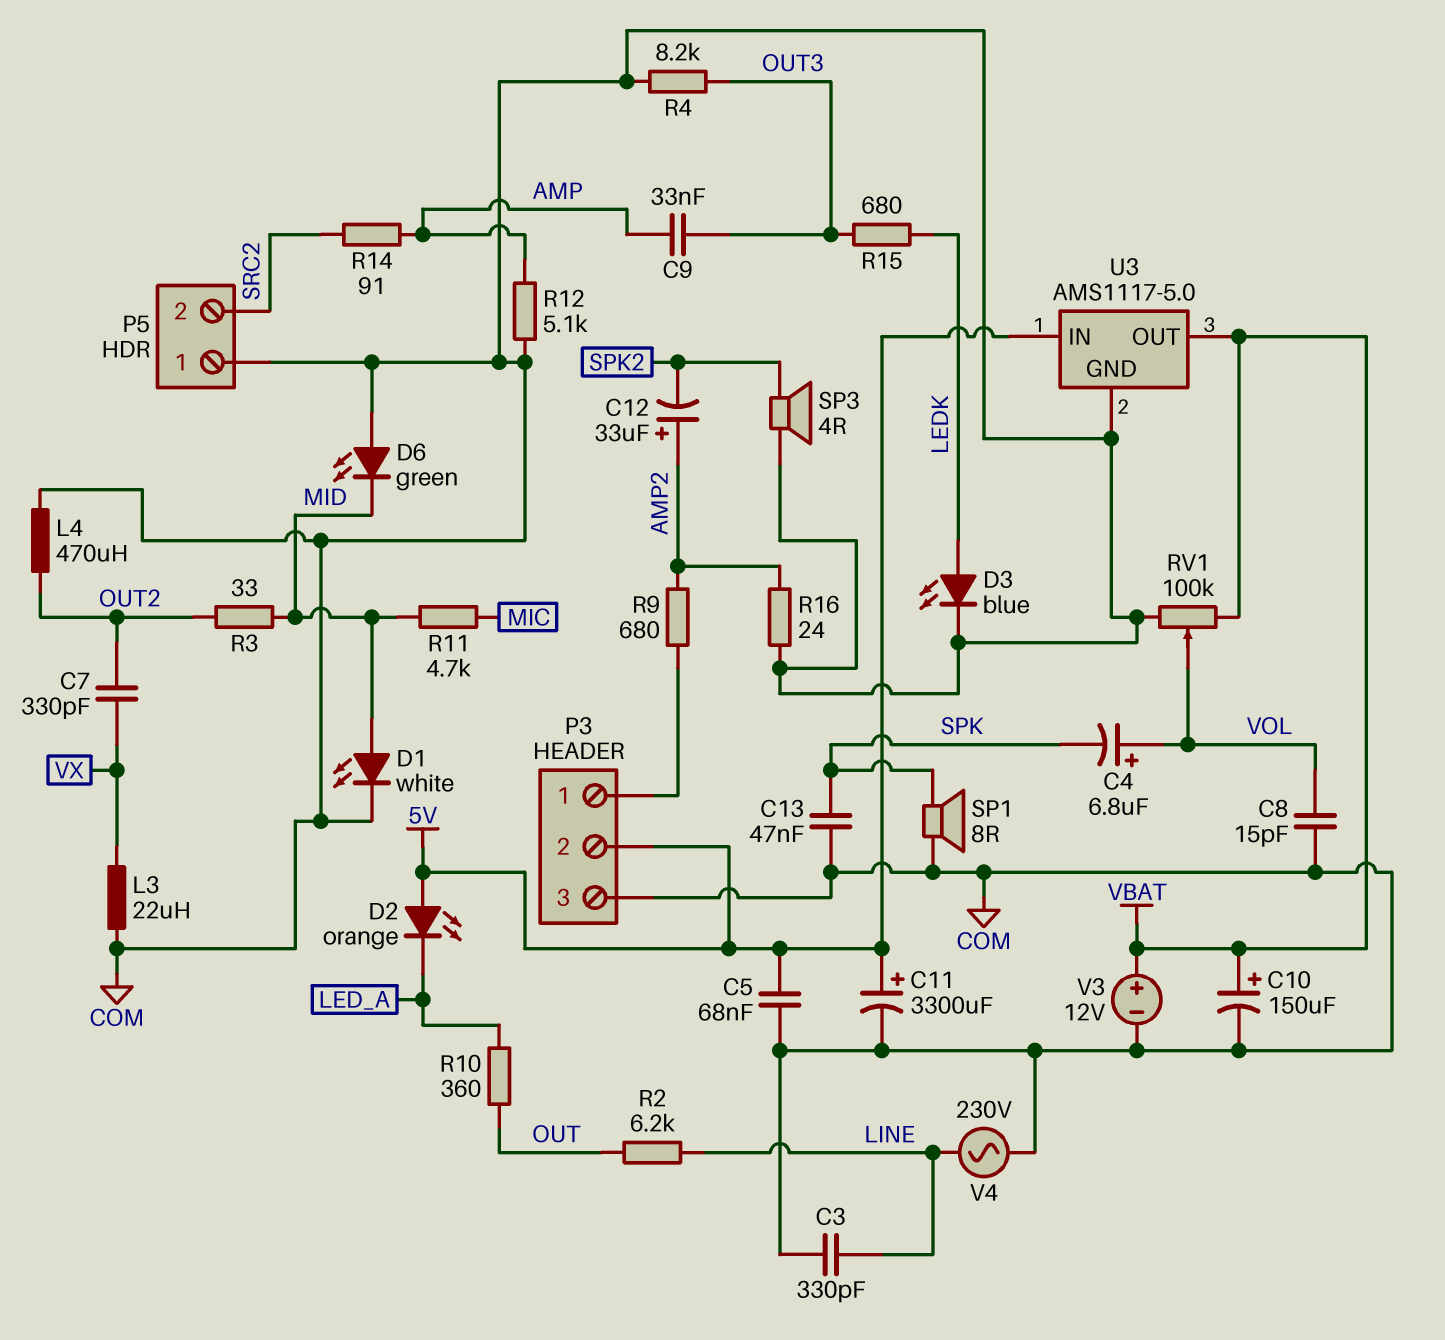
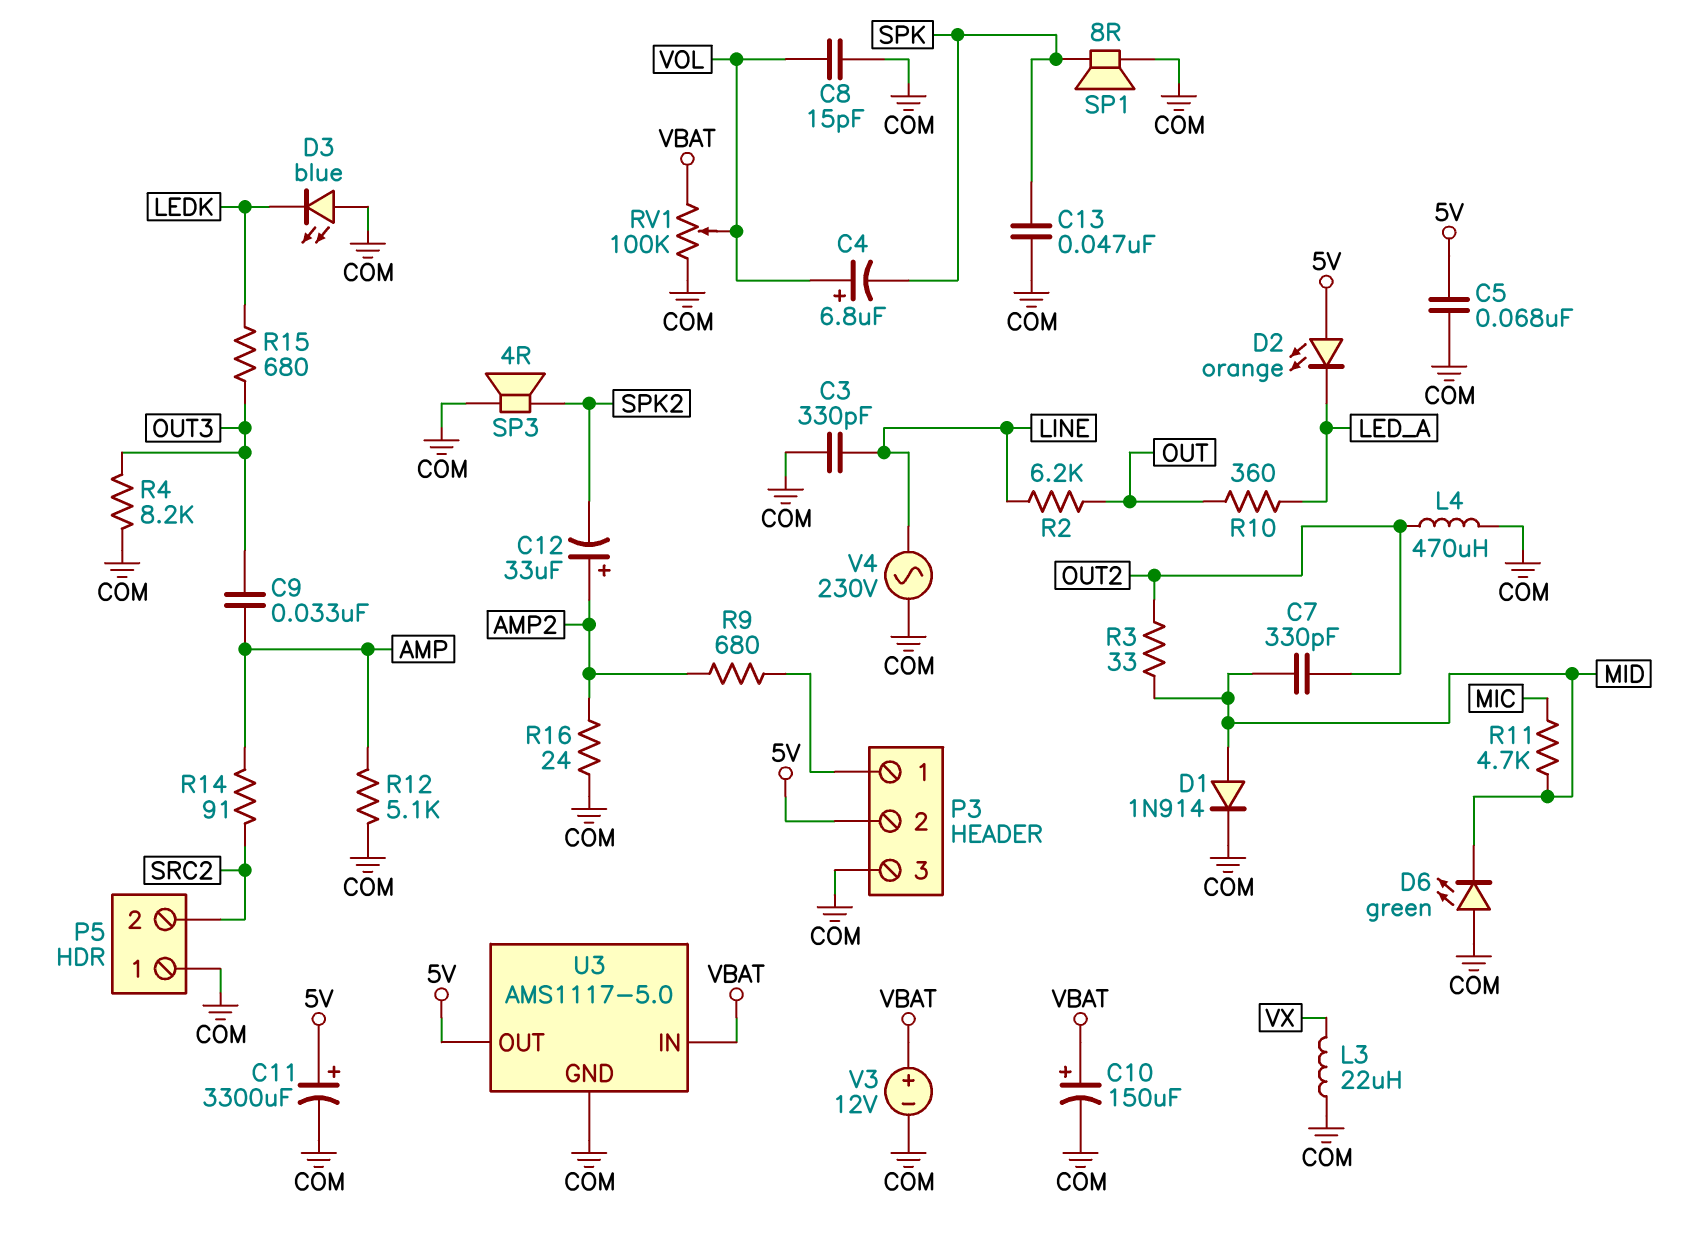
C7: 330pF (OUT2, VX) -> 330pF (MID, OUT2)
D1: LED white (A MID, K COM) -> diode 1N914 (A MID, K COM)
D3: LED blue (A LEDK, K COM) -> LED blue (A COM, K LEDK)
U3 pin IN: 5V -> VBAT
U3 pin OUT: VBAT -> 5V

